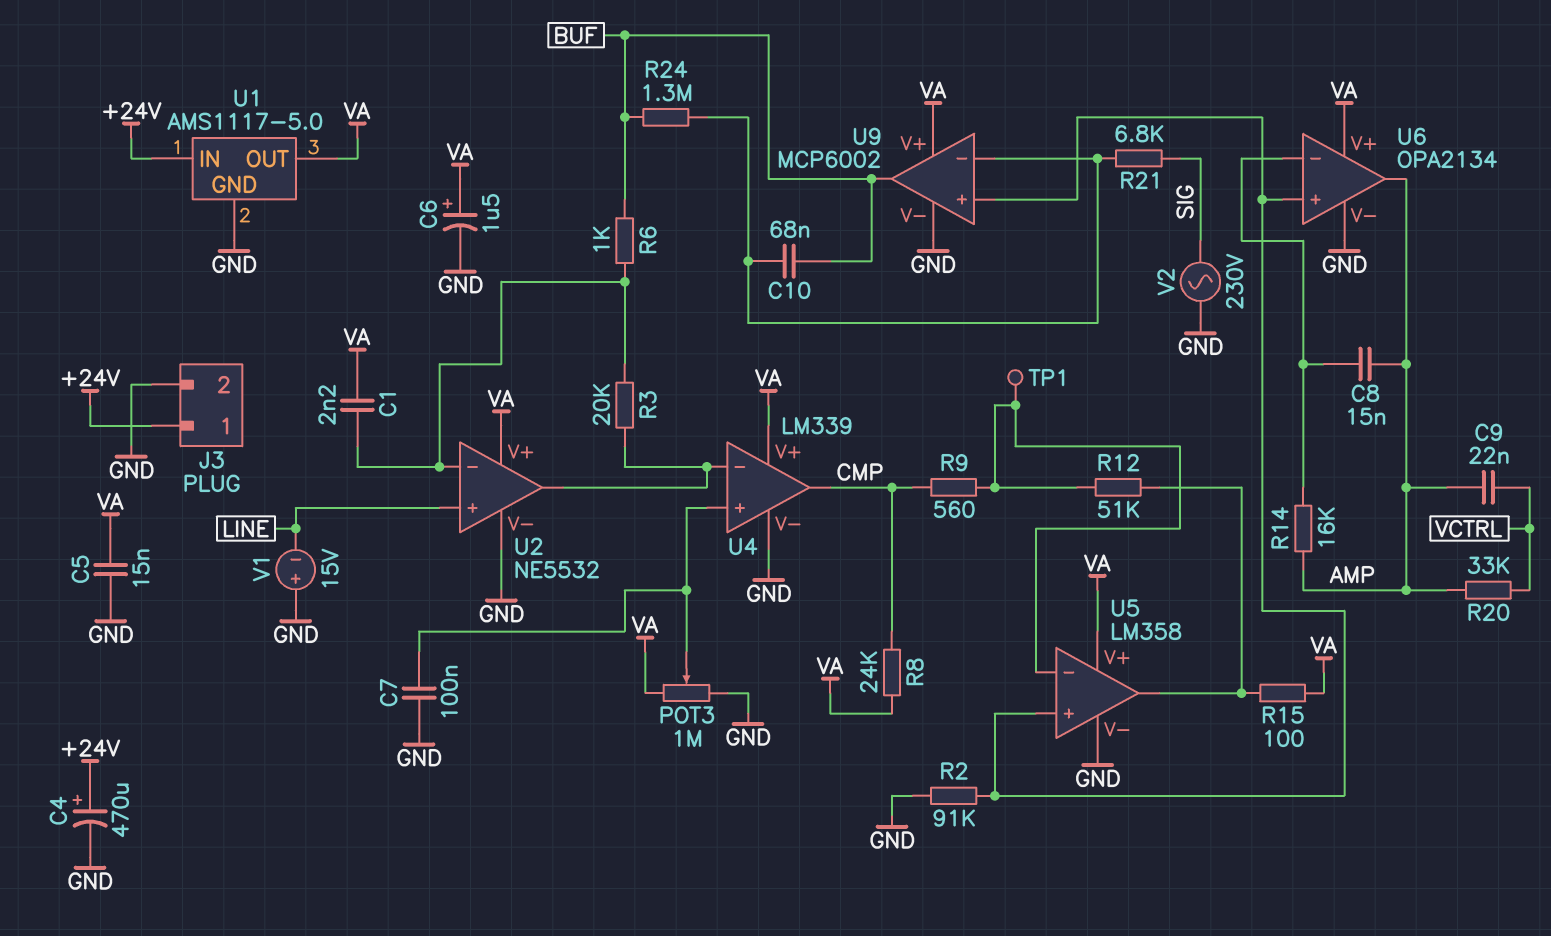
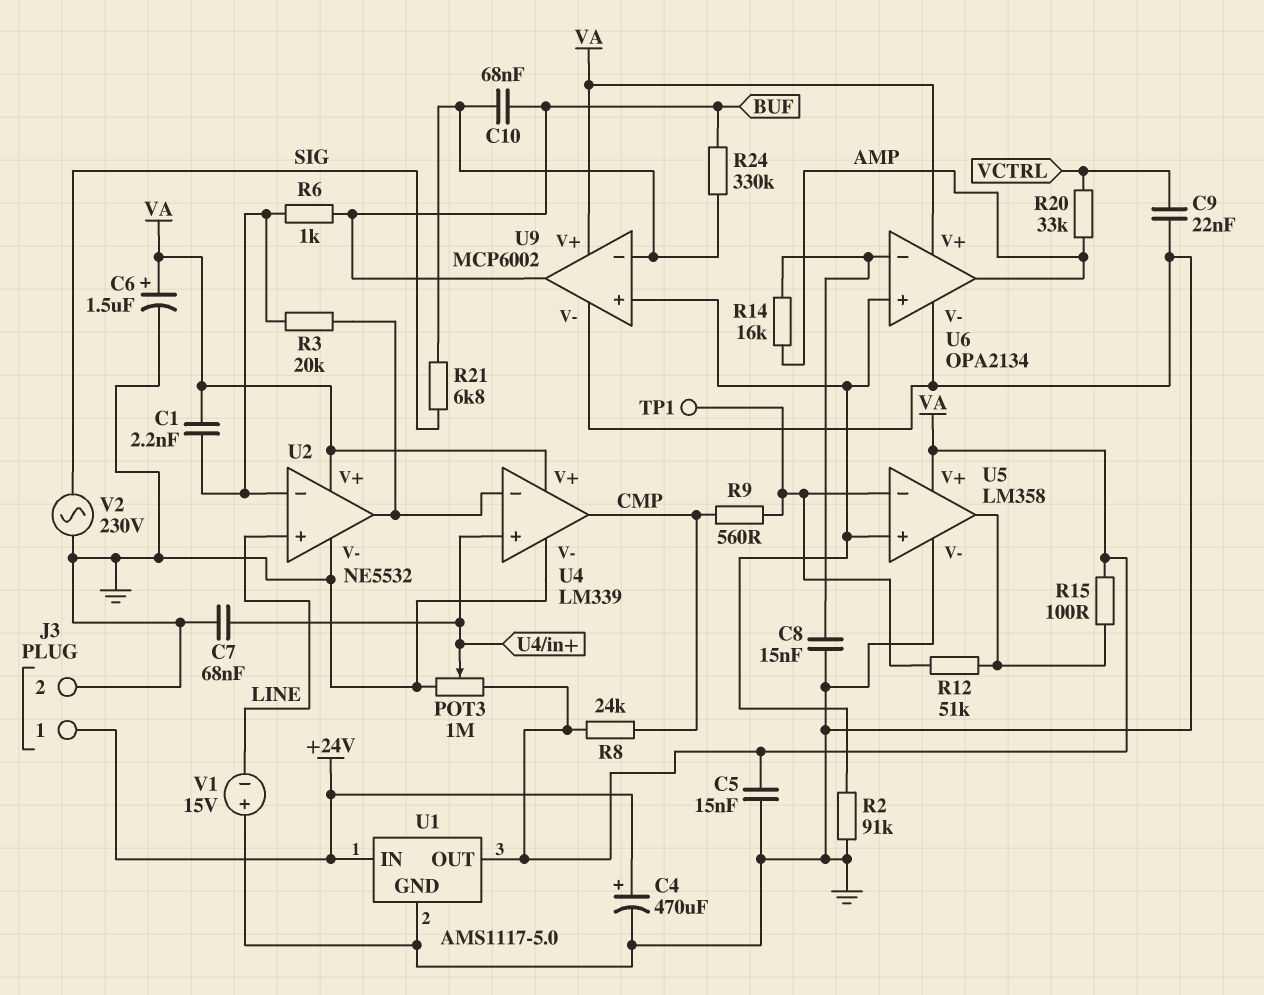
C7: 100nF (GND, U4/in+) -> 68nF (GND, U4/in+)
C8: 15nF (AMP, U6/in-) -> 15nF (GND, U6/in-)
C9: 22nF (AMP, VCTRL) -> 22nF (GND, VCTRL)
R24: 1.3M (BUF, U9/in-) -> 330k (BUF, U9/in-)

